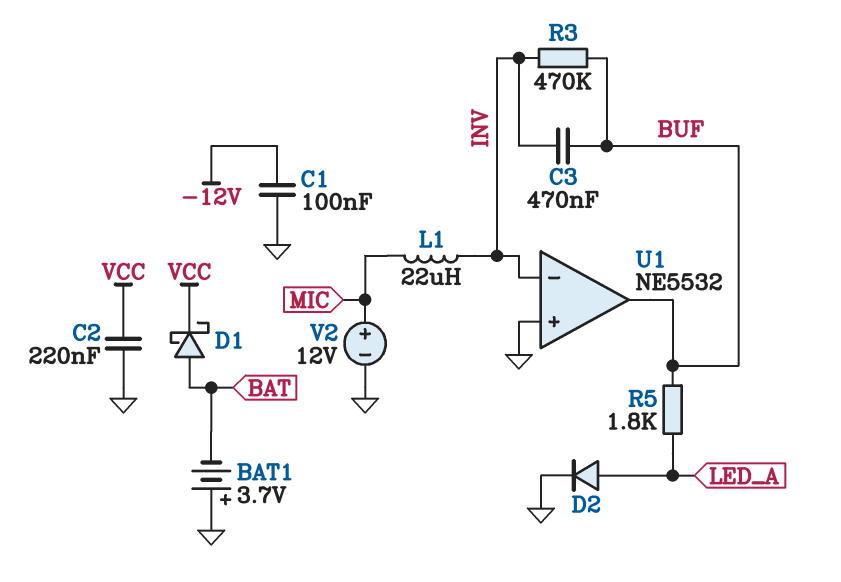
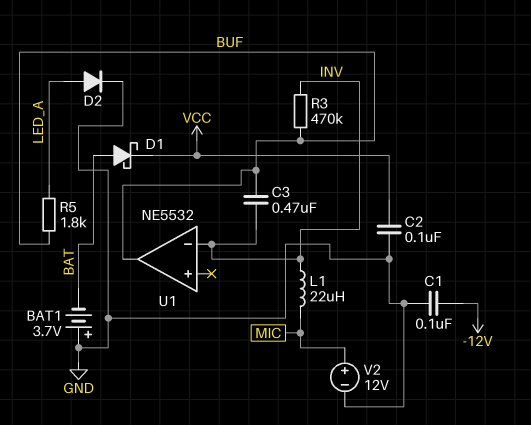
C2: 220nF (GND, VCC) -> 100nF (GND, VCC)
U1 pin in+: GND -> none

